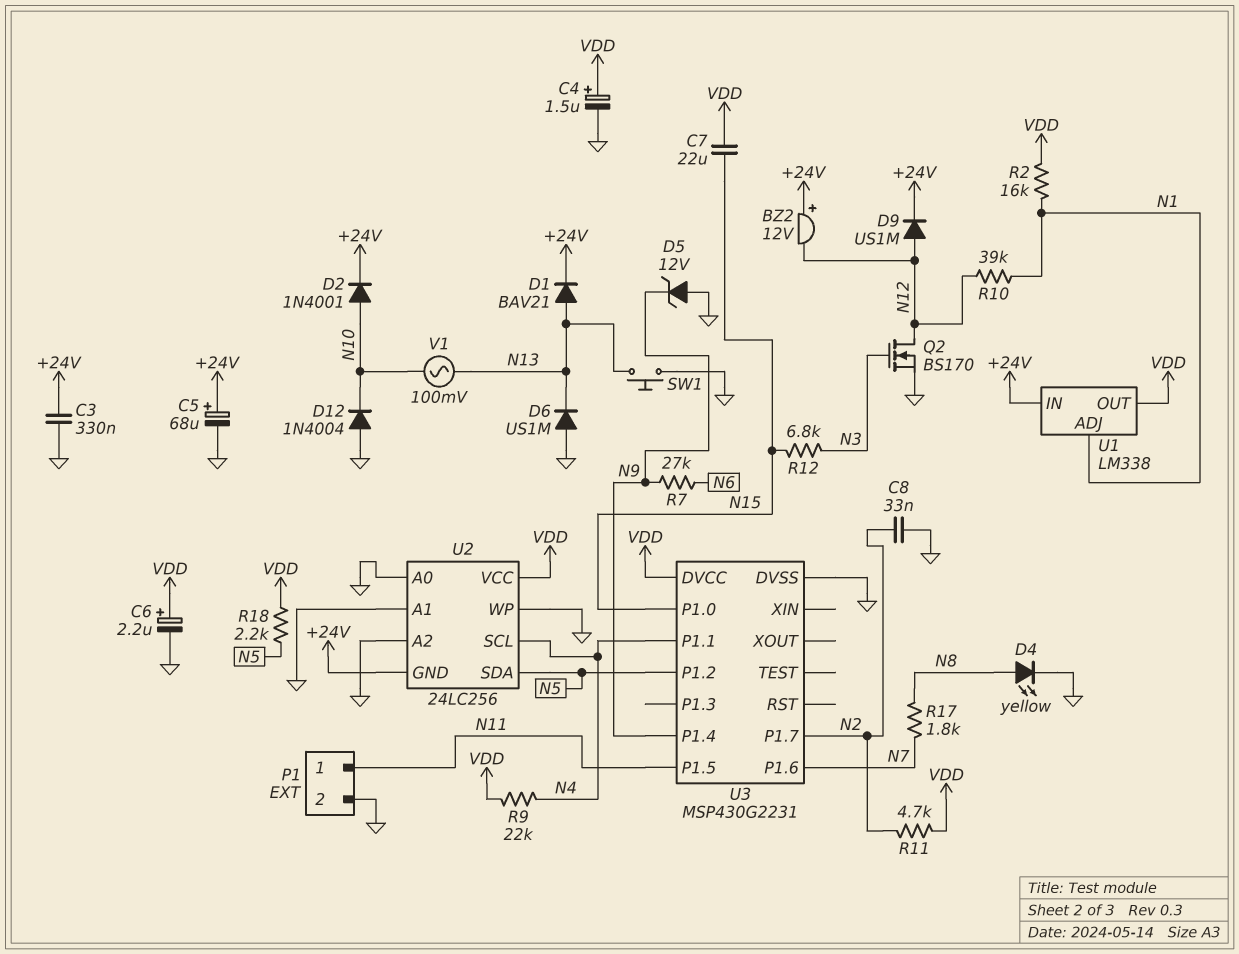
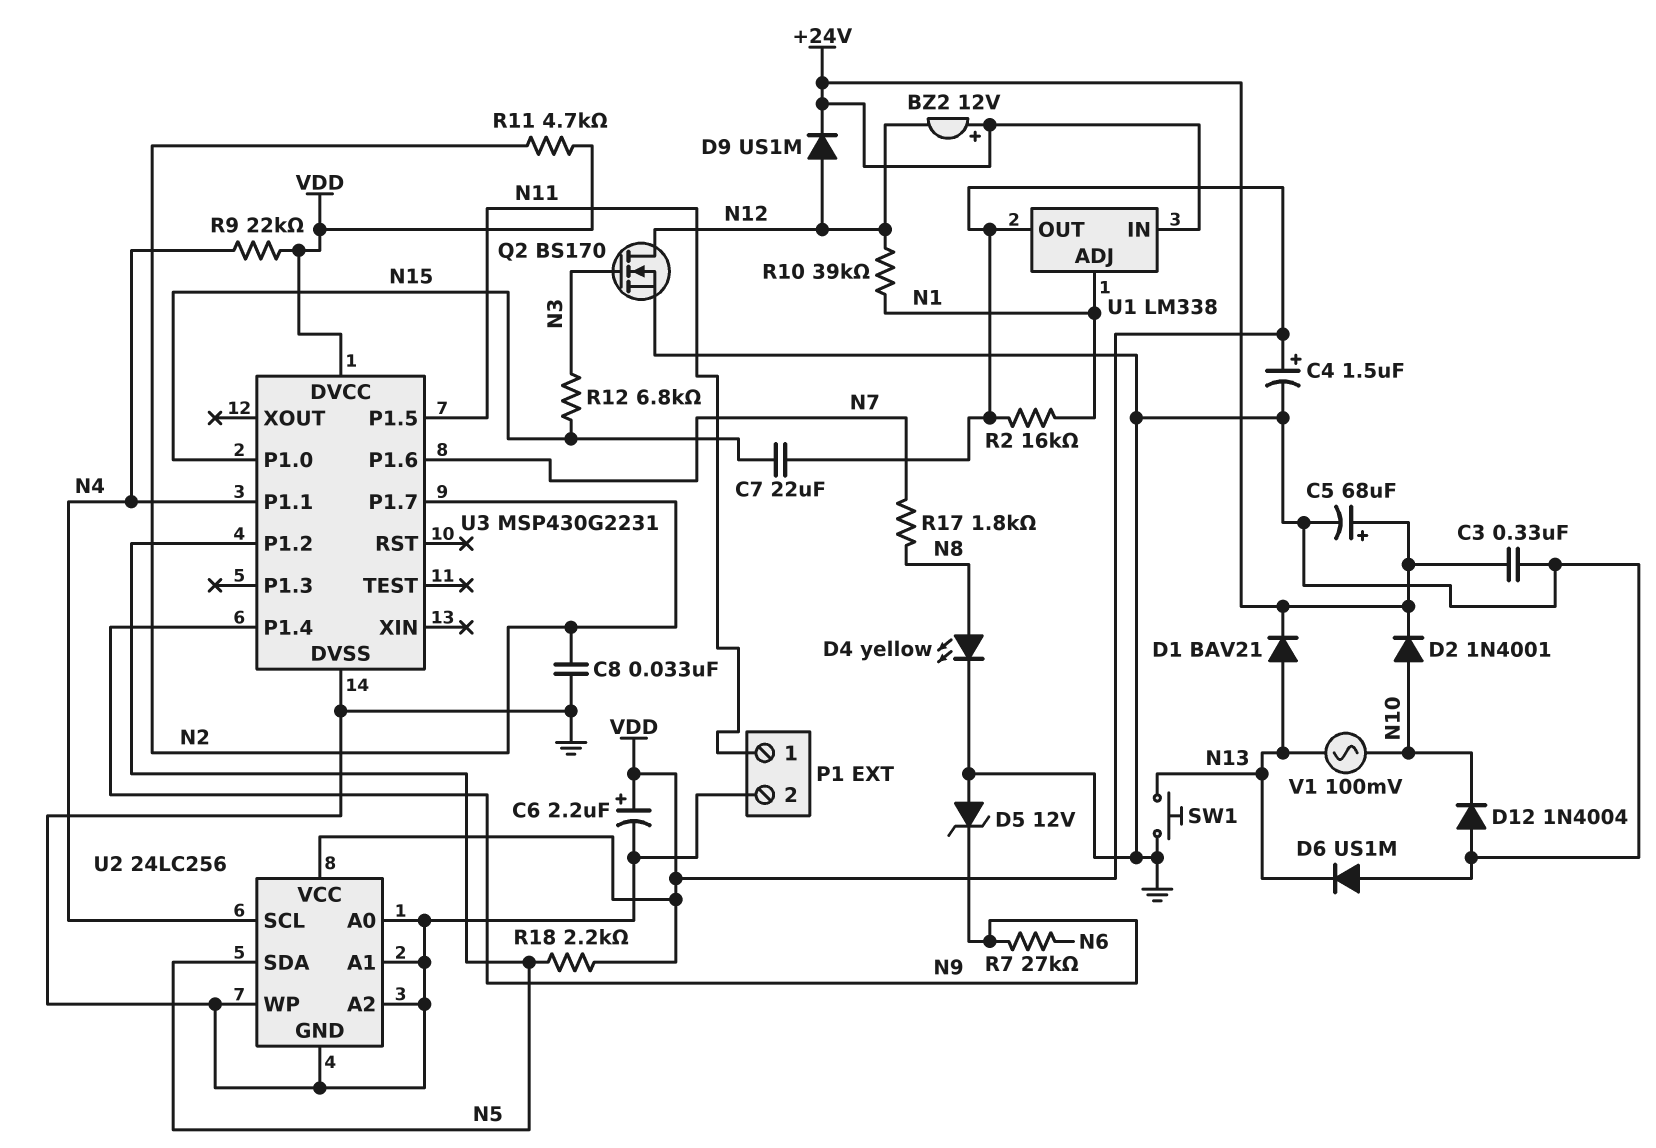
U2 pin GND: +24V -> GND

